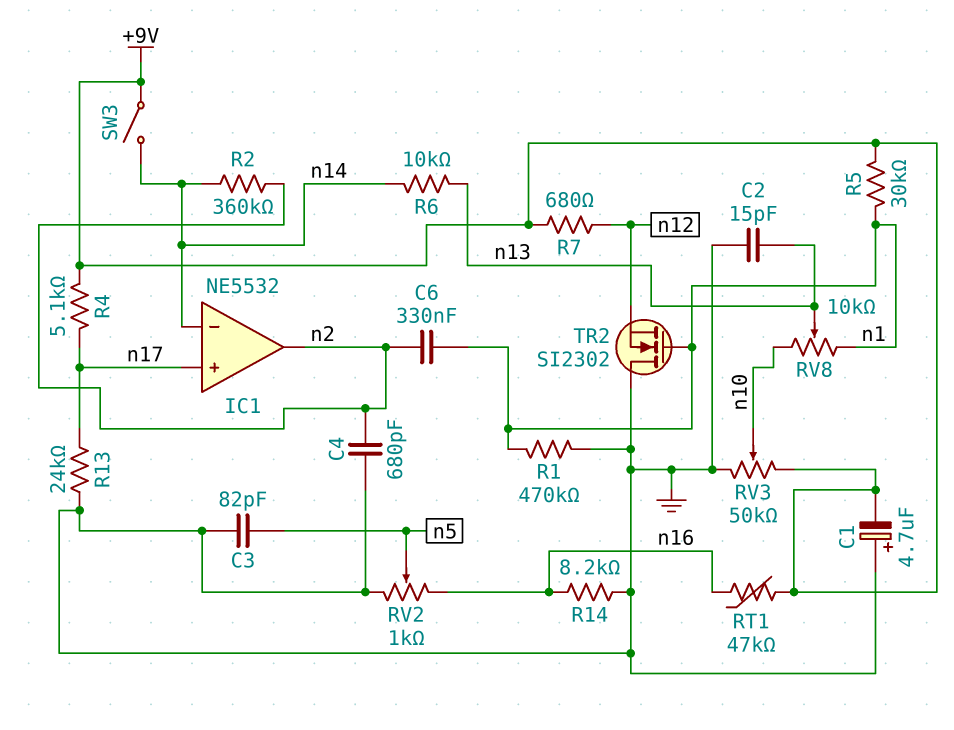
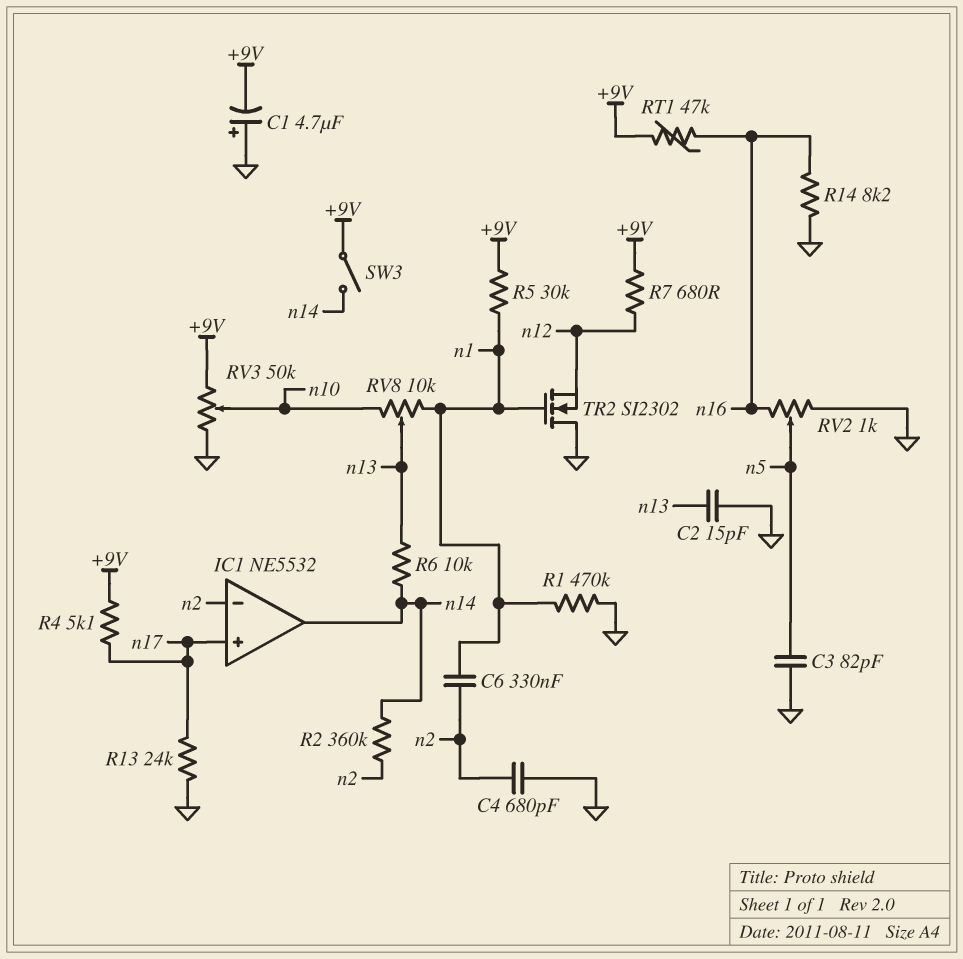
IC1 pin in-: n14 -> n2
IC1 pin out: n2 -> n14

